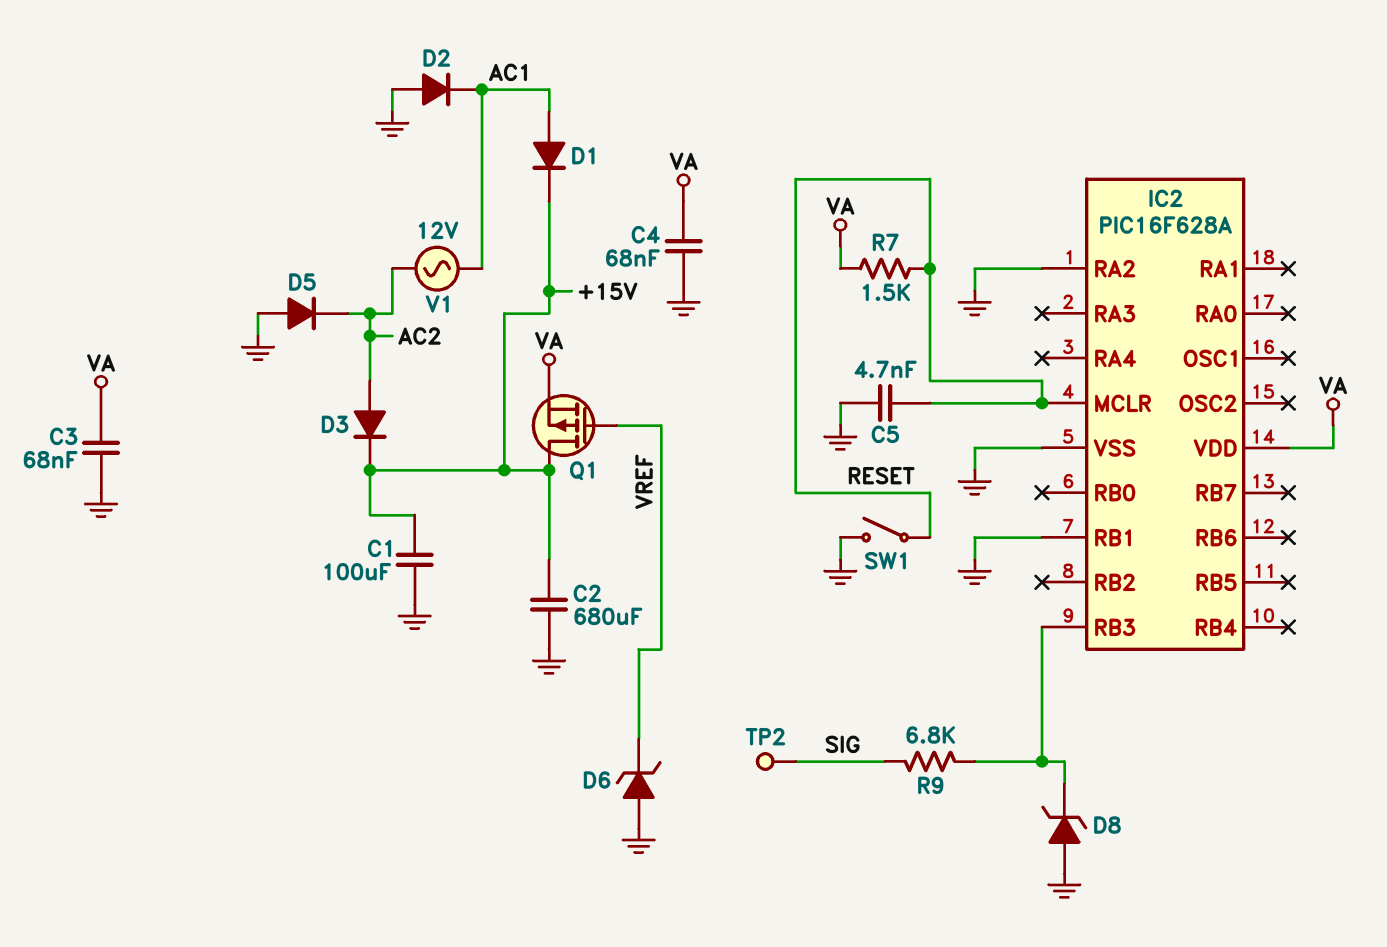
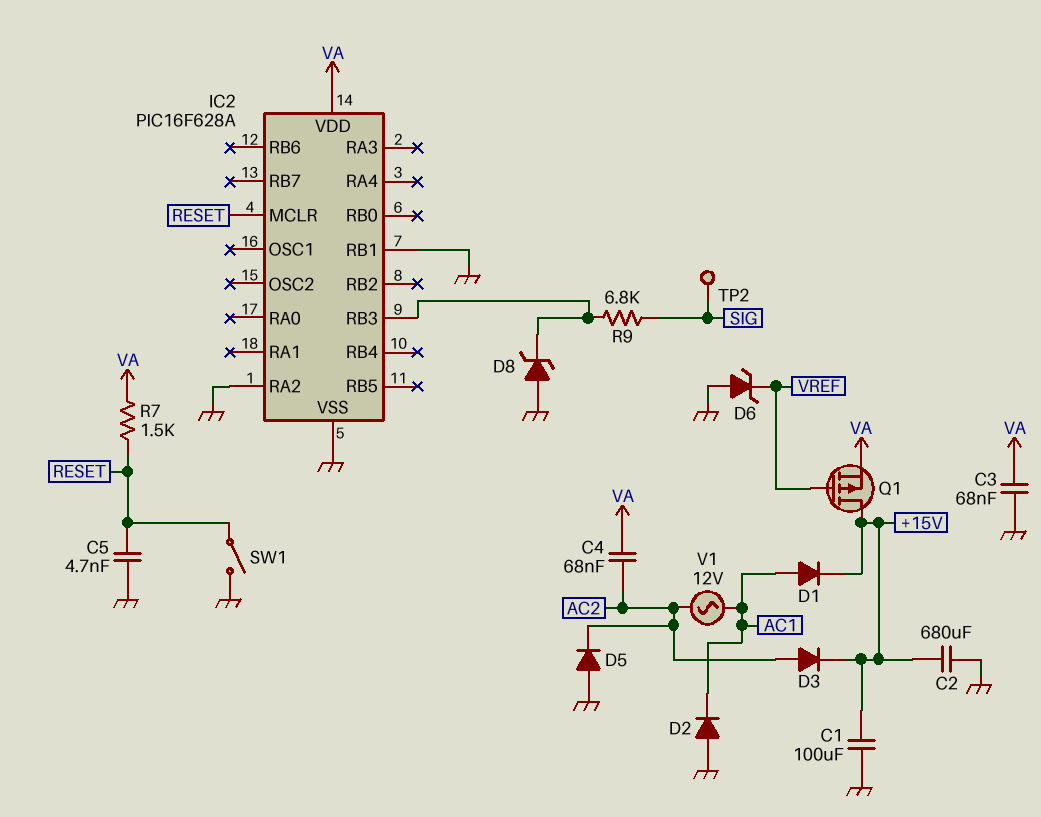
C4: 68nF (GND, VA) -> 68nF (AC2, VA)

